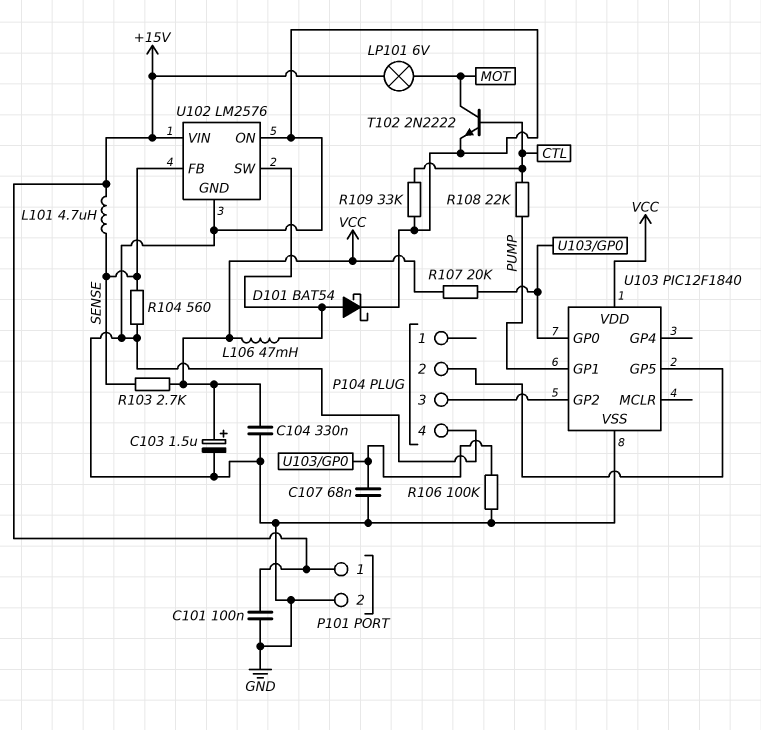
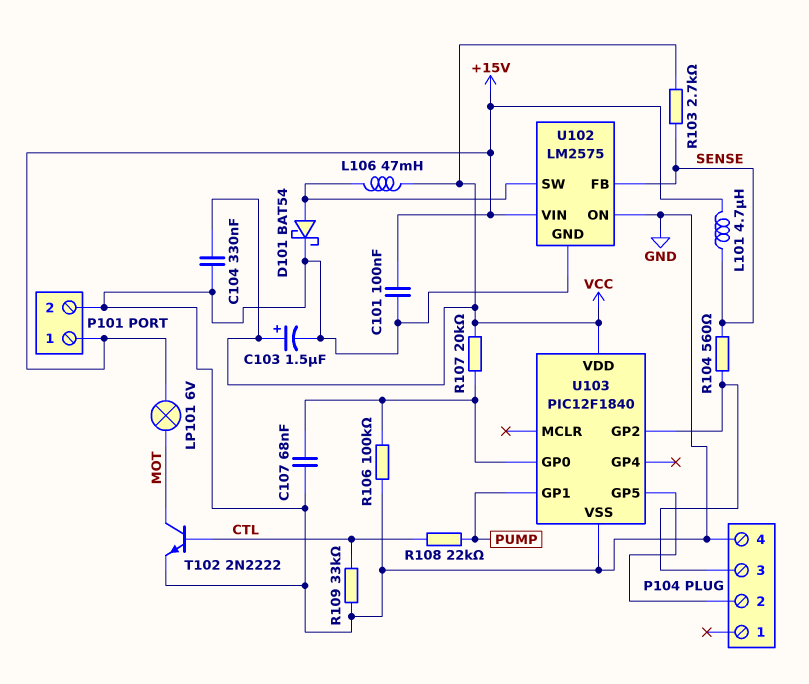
R104: 560 (GND, SENSE) -> 560 (P104/3, SENSE)
U102: LM2576 -> LM2575

